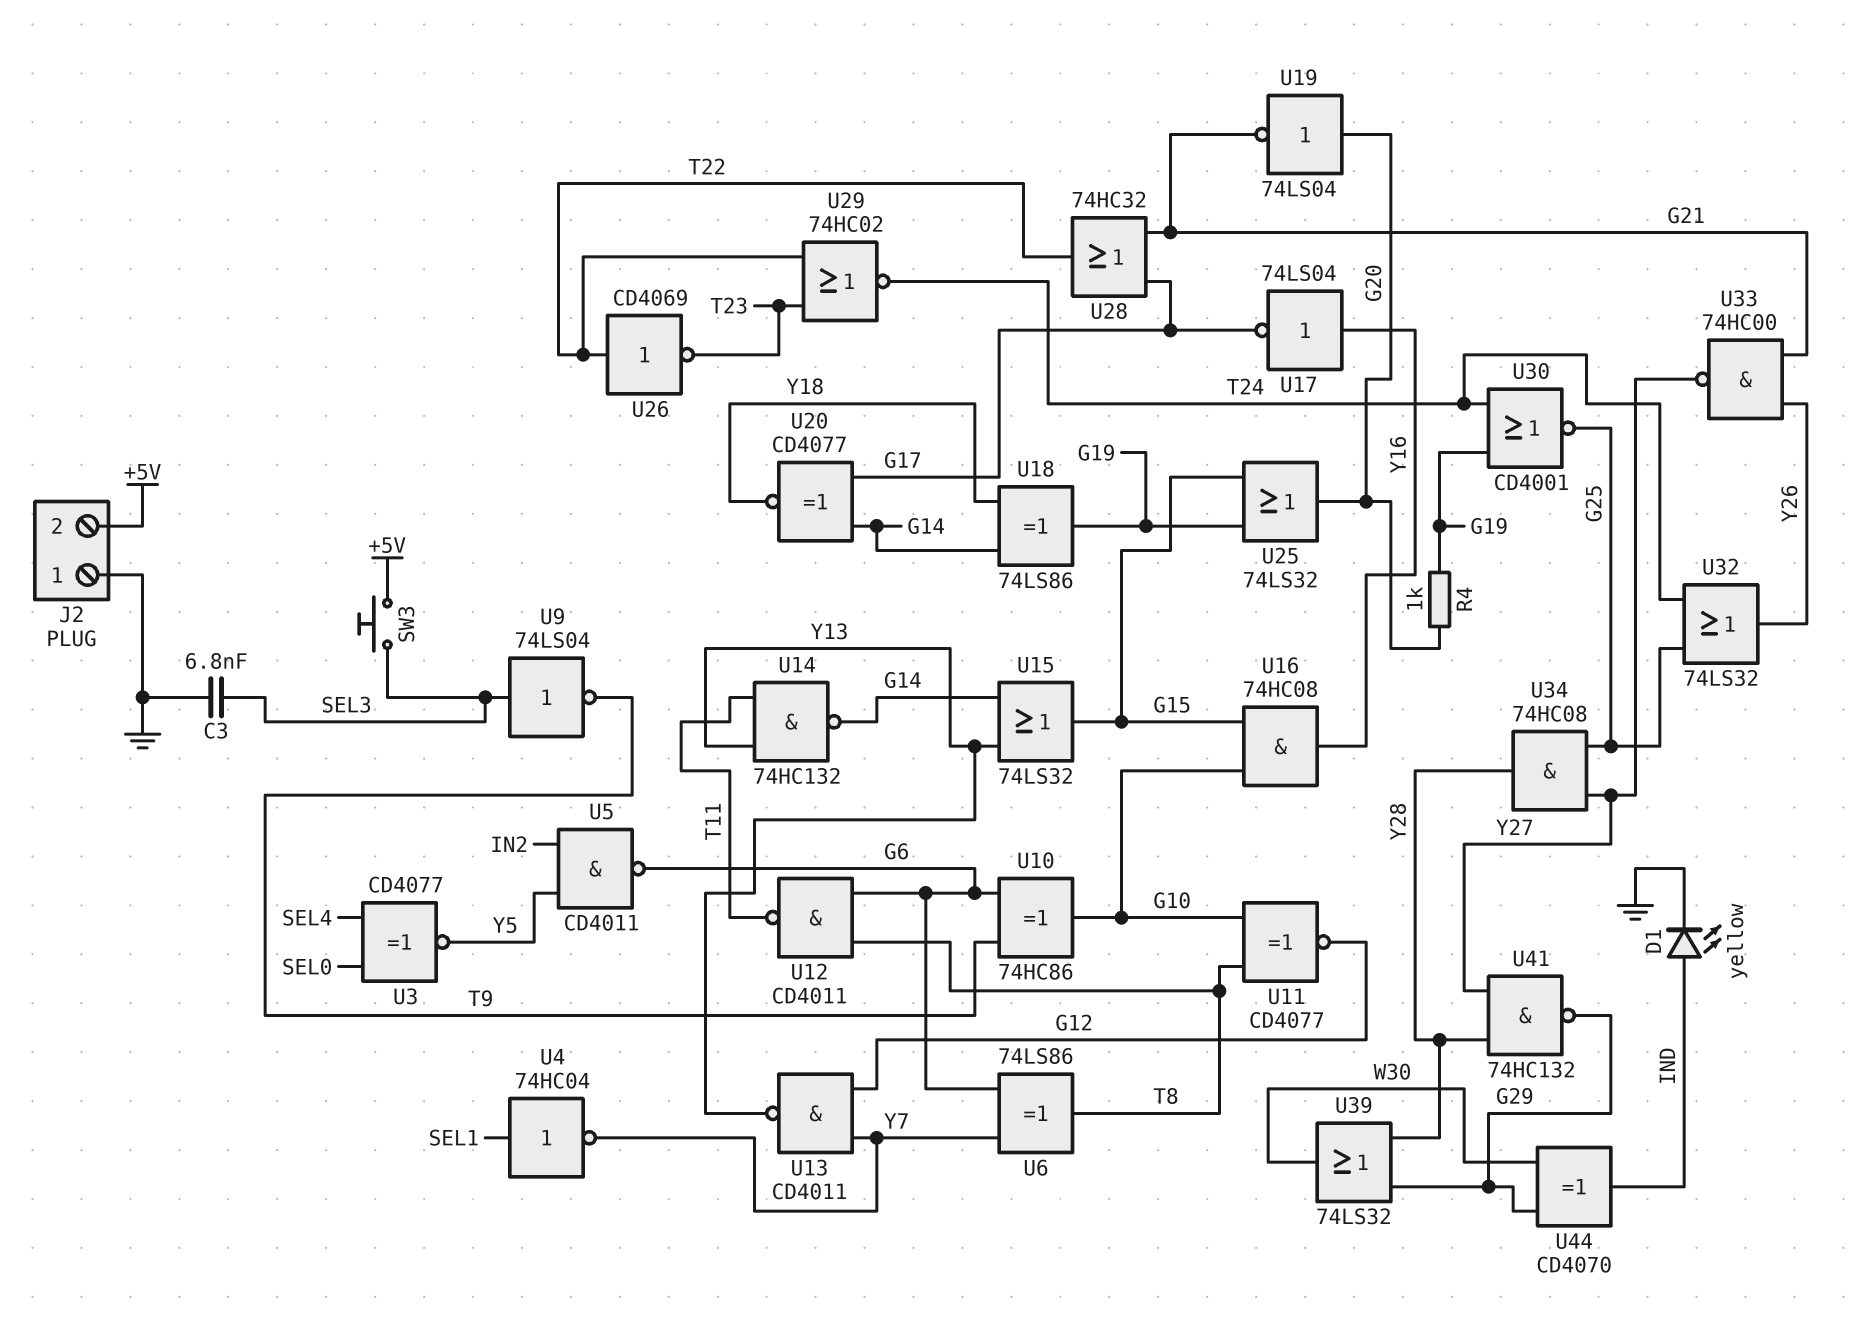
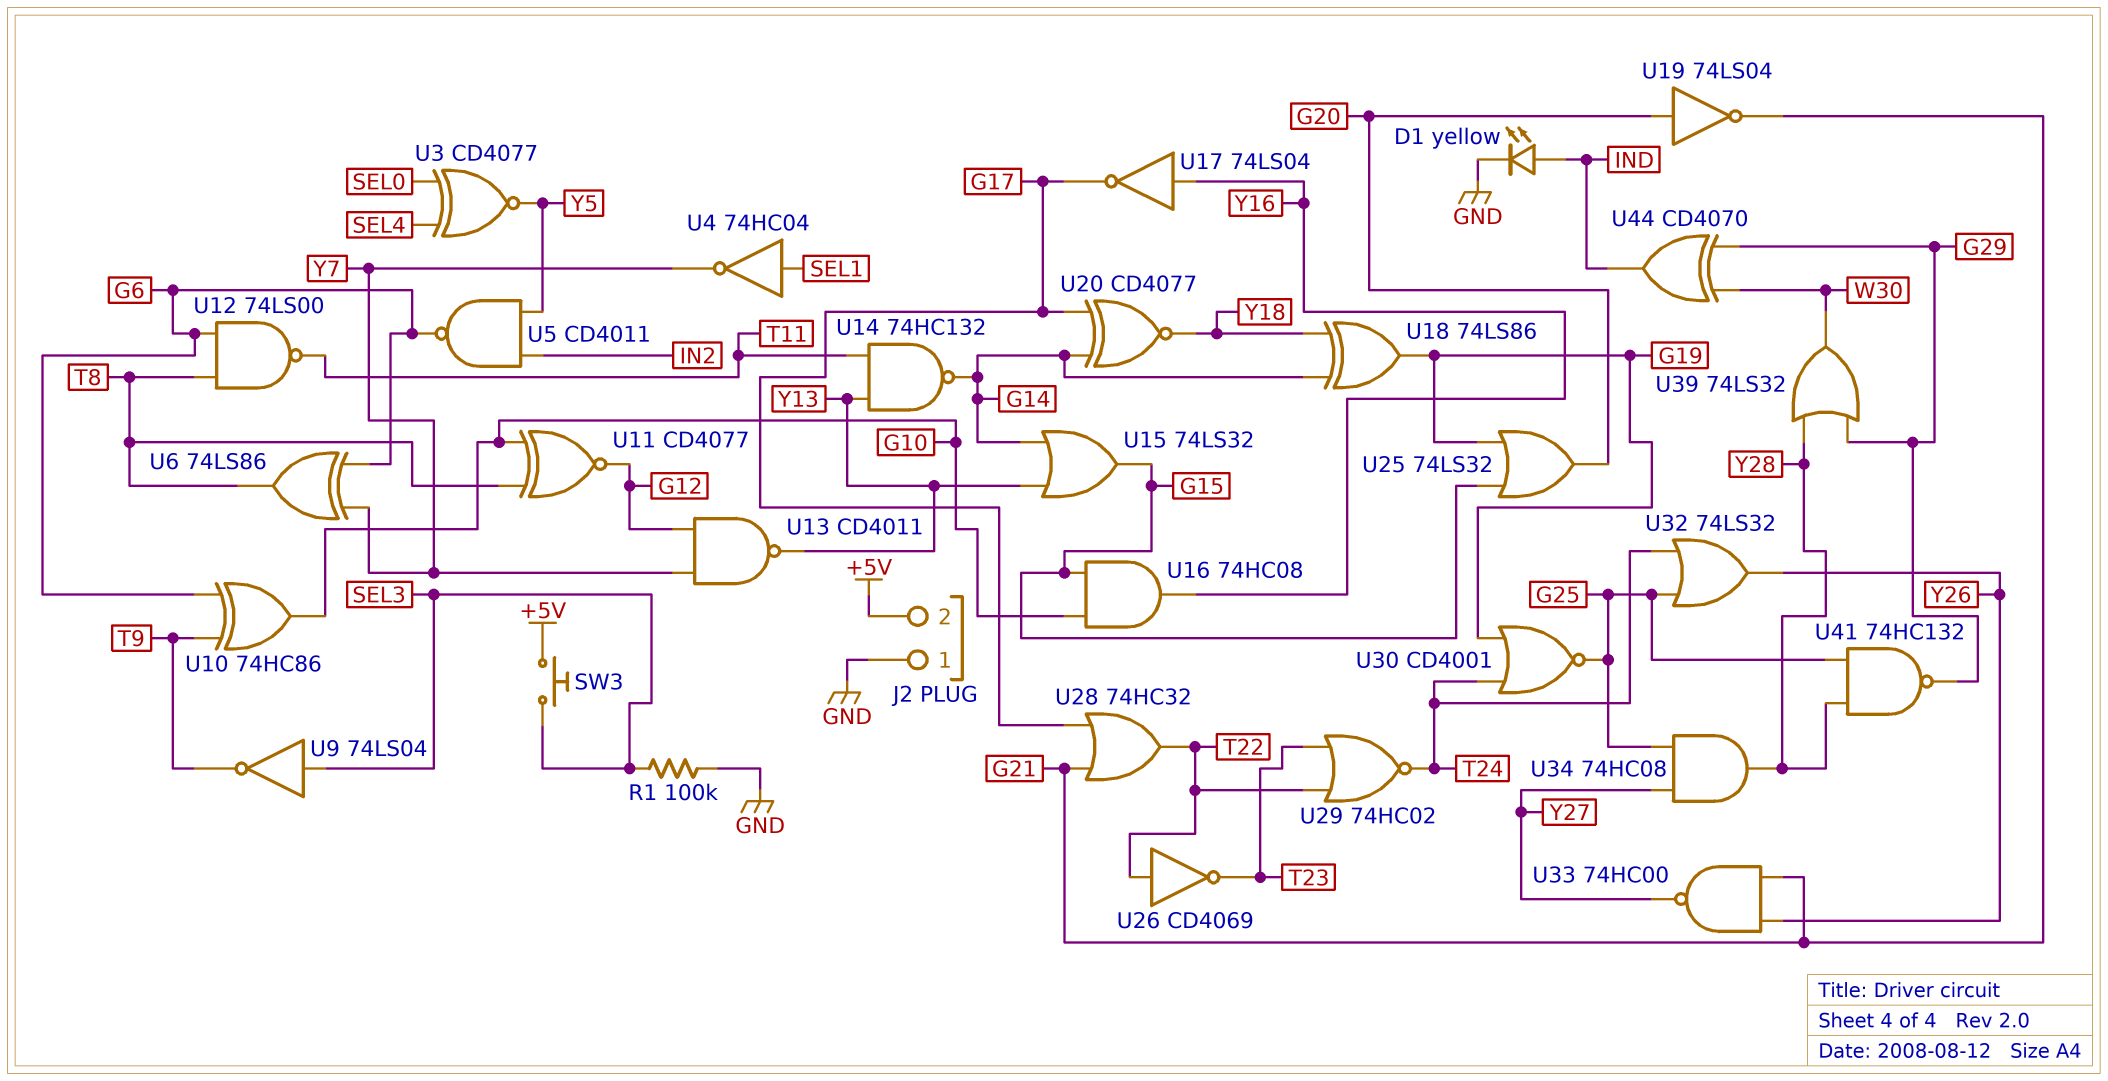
C3: 6.8nF (GND, SEL3) -> none
R1: none -> 100k (GND, SEL3)
R4: 1k (G19, G20) -> none
U12: NAND CD4011 (in G6, in T8, out T11) -> NAND 74LS00 (in G6, in T8, out T11)
U41: NAND 74HC132 (in Y27, in Y28, out G29) -> NAND 74HC132 (in G25, in Y28, out G29)

